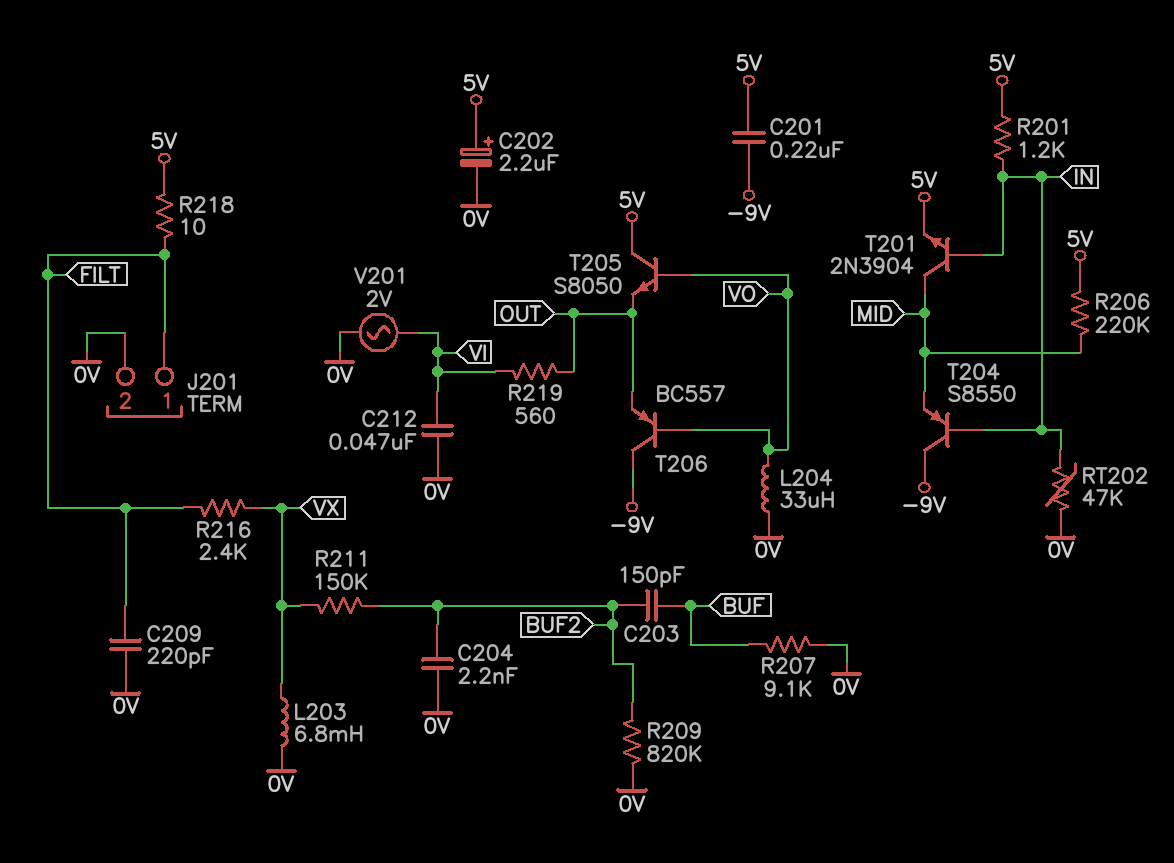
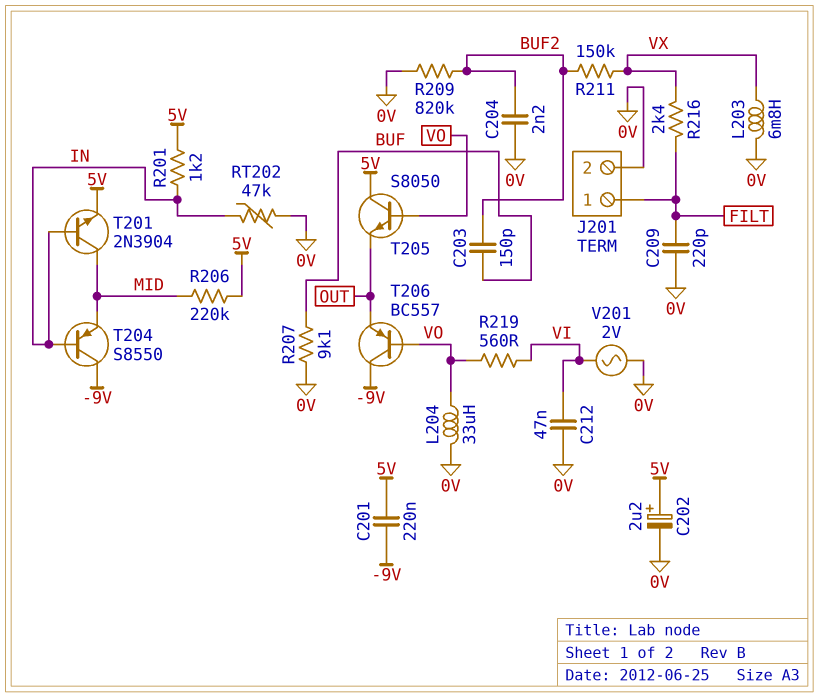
R218: 10 (5V, FILT) -> none
R219: 560 (OUT, VI) -> 560 (VI, VO)

